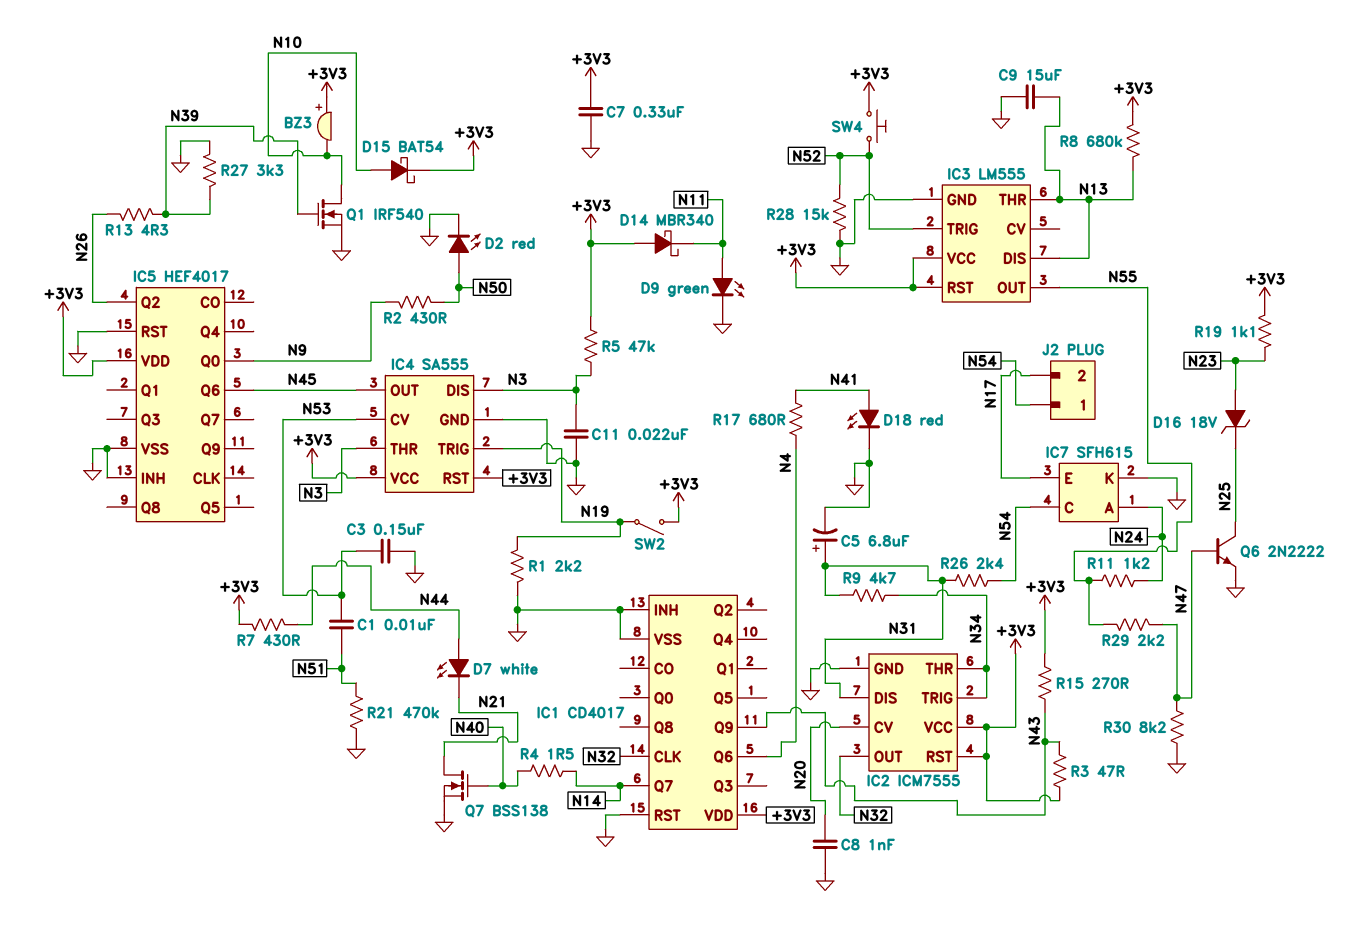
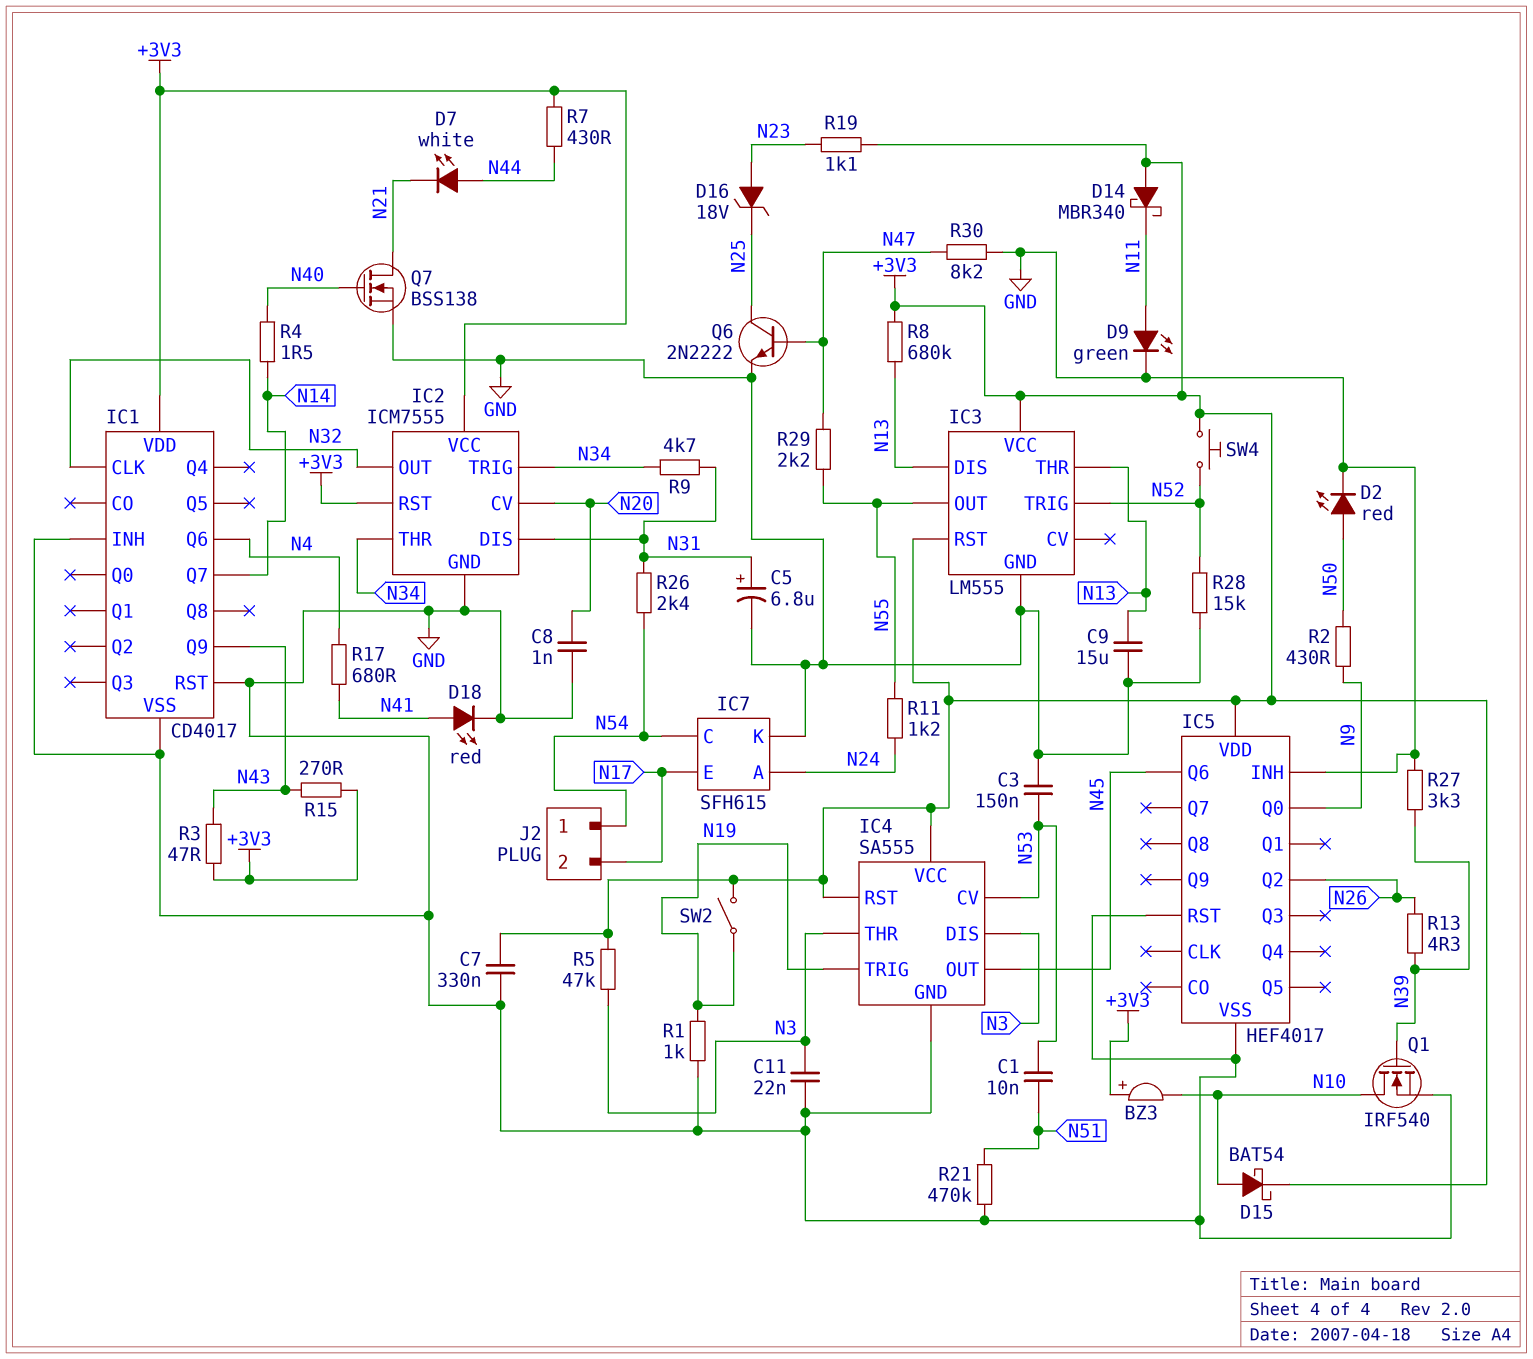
R1: 2.2k (GND, N19) -> 1k (GND, N19)

